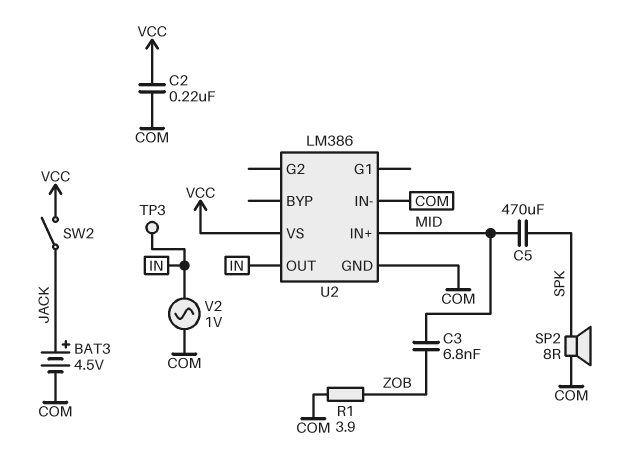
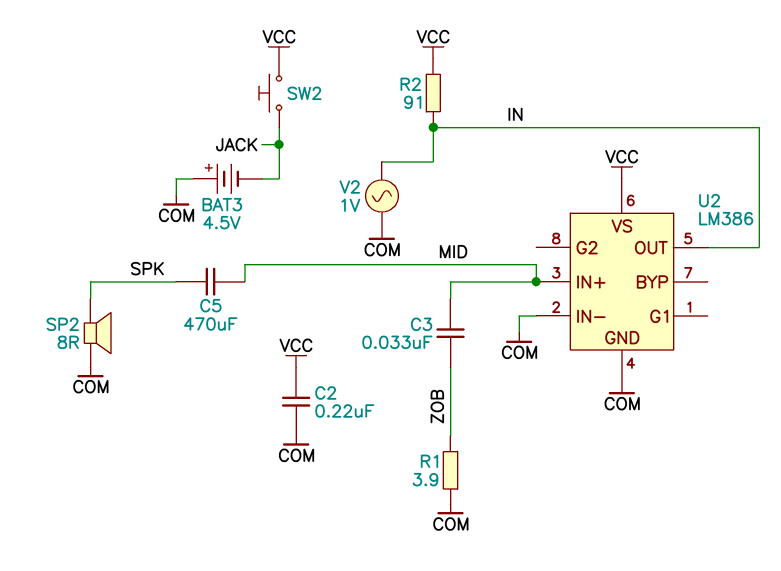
BAT3: 4.5V (plus JACK, minus COM) -> 4.5V (plus COM, minus JACK)
C3: 6.8nF (MID, ZOB) -> 33nF (MID, ZOB)
R2: none -> 91 (IN, VCC)
SW2: switch (JACK, VCC) -> button (JACK, VCC)
TP3: test point (IN) -> none

